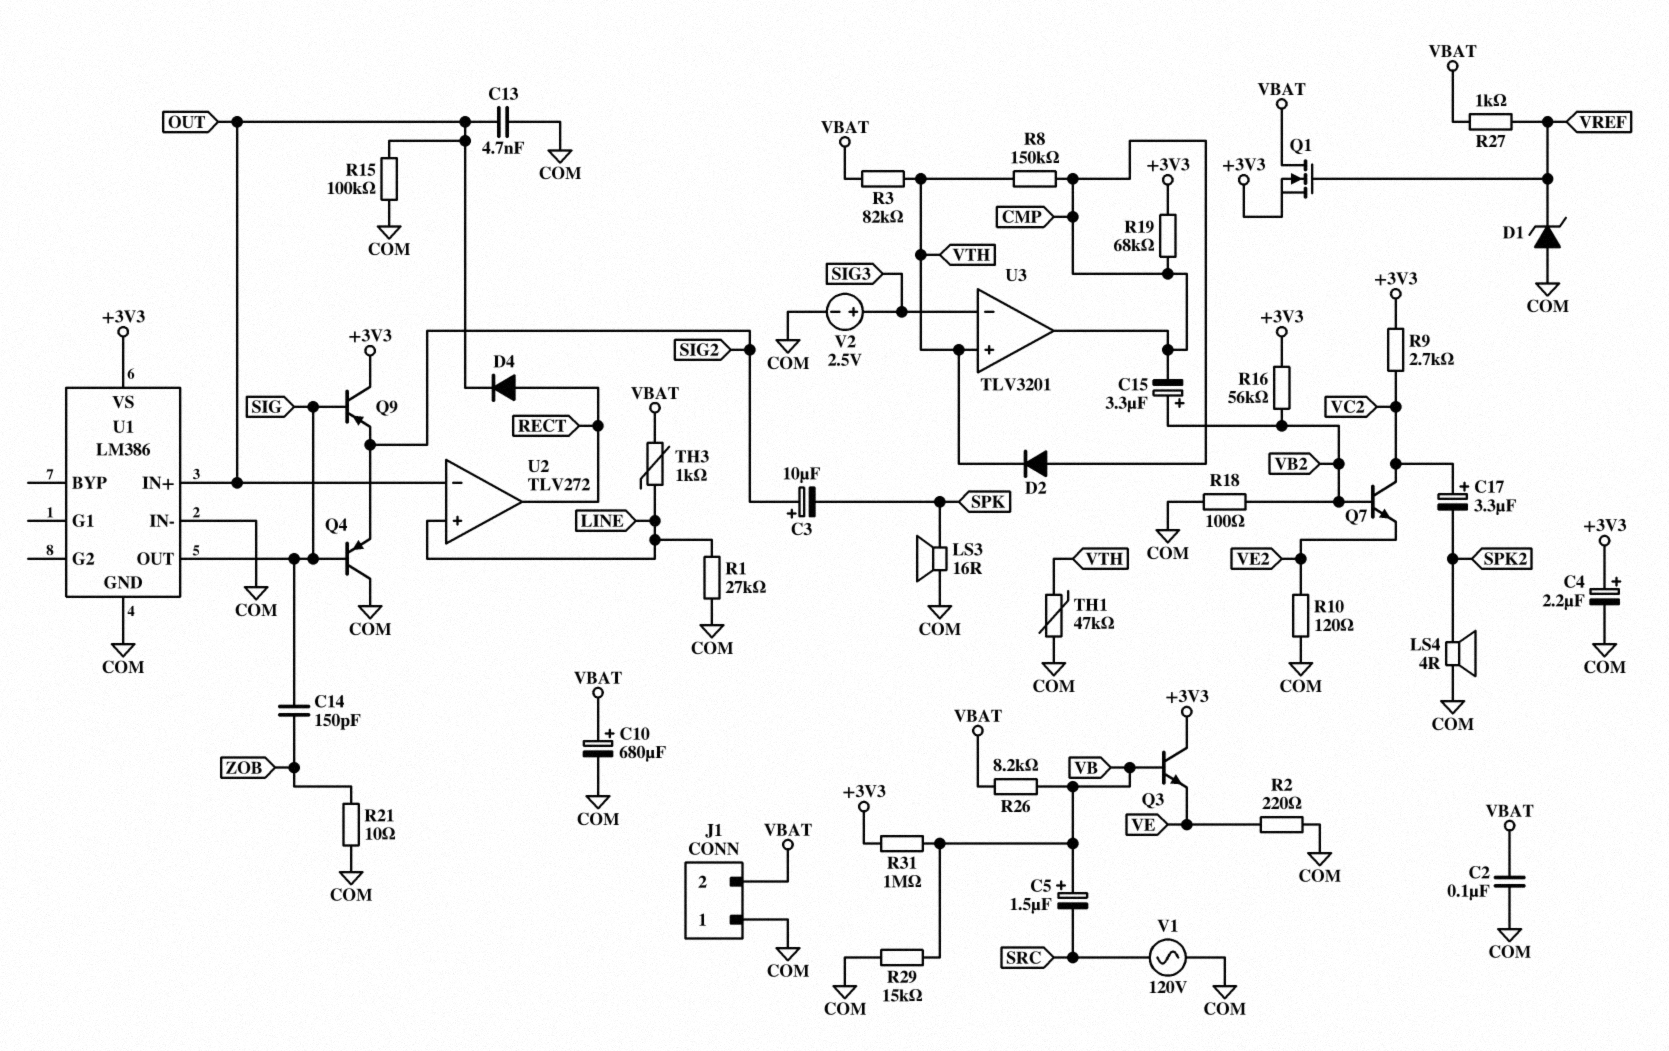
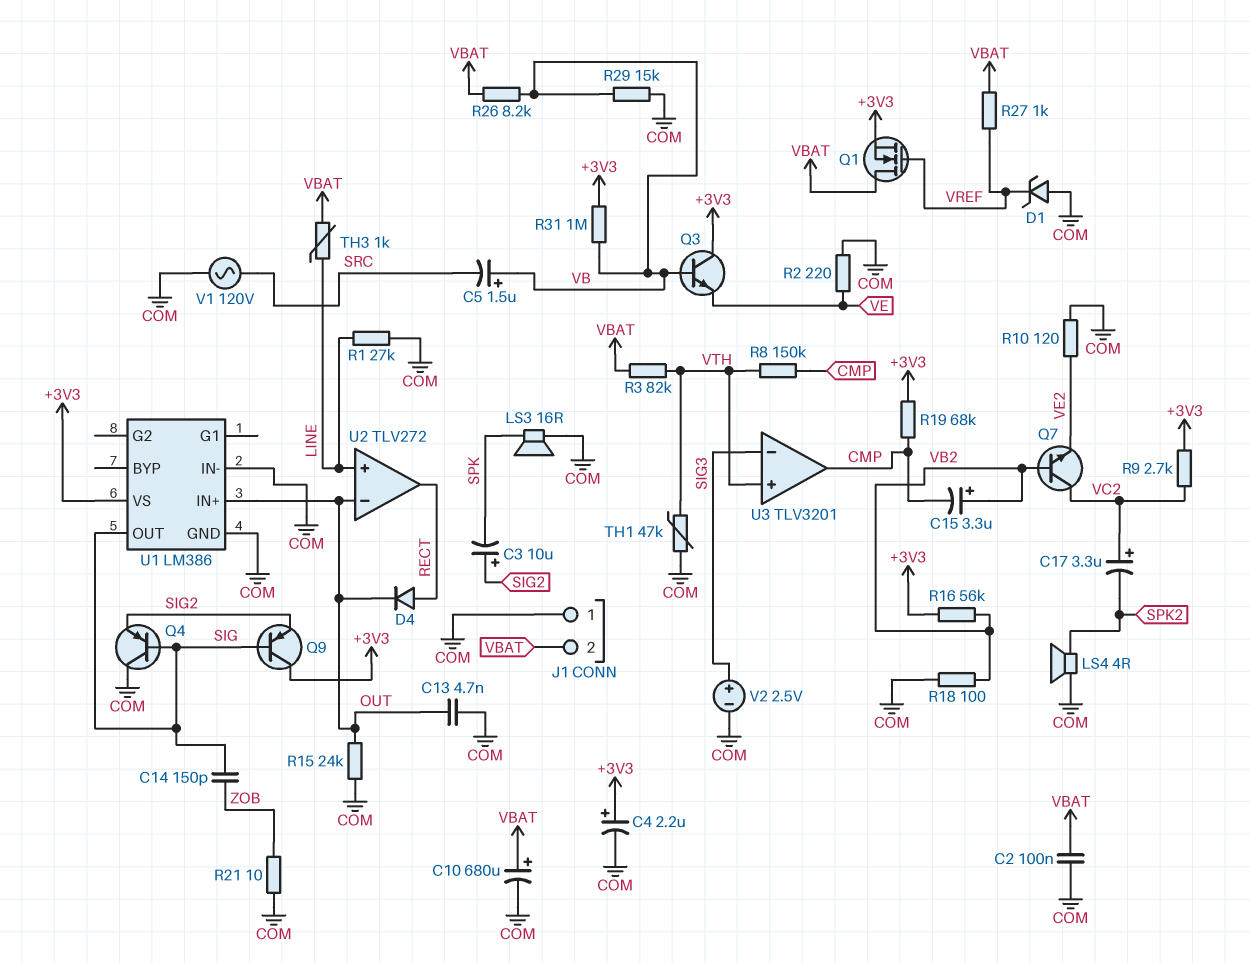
D2: diode (A CMP, K VTH) -> none
R15: 100k (COM, OUT) -> 24k (COM, OUT)

